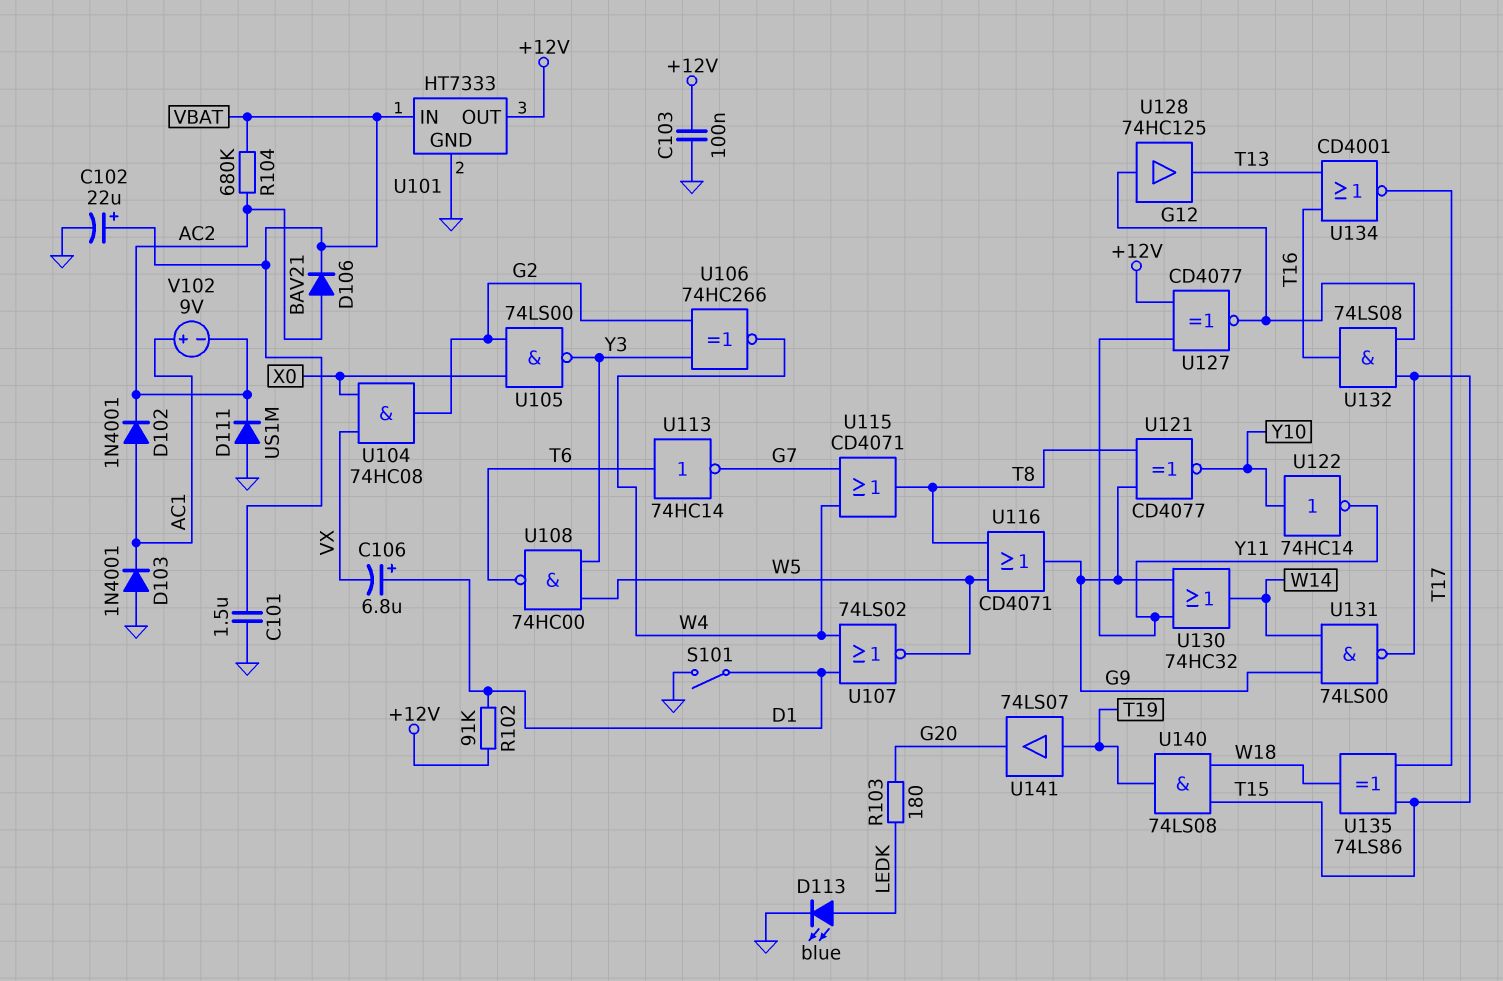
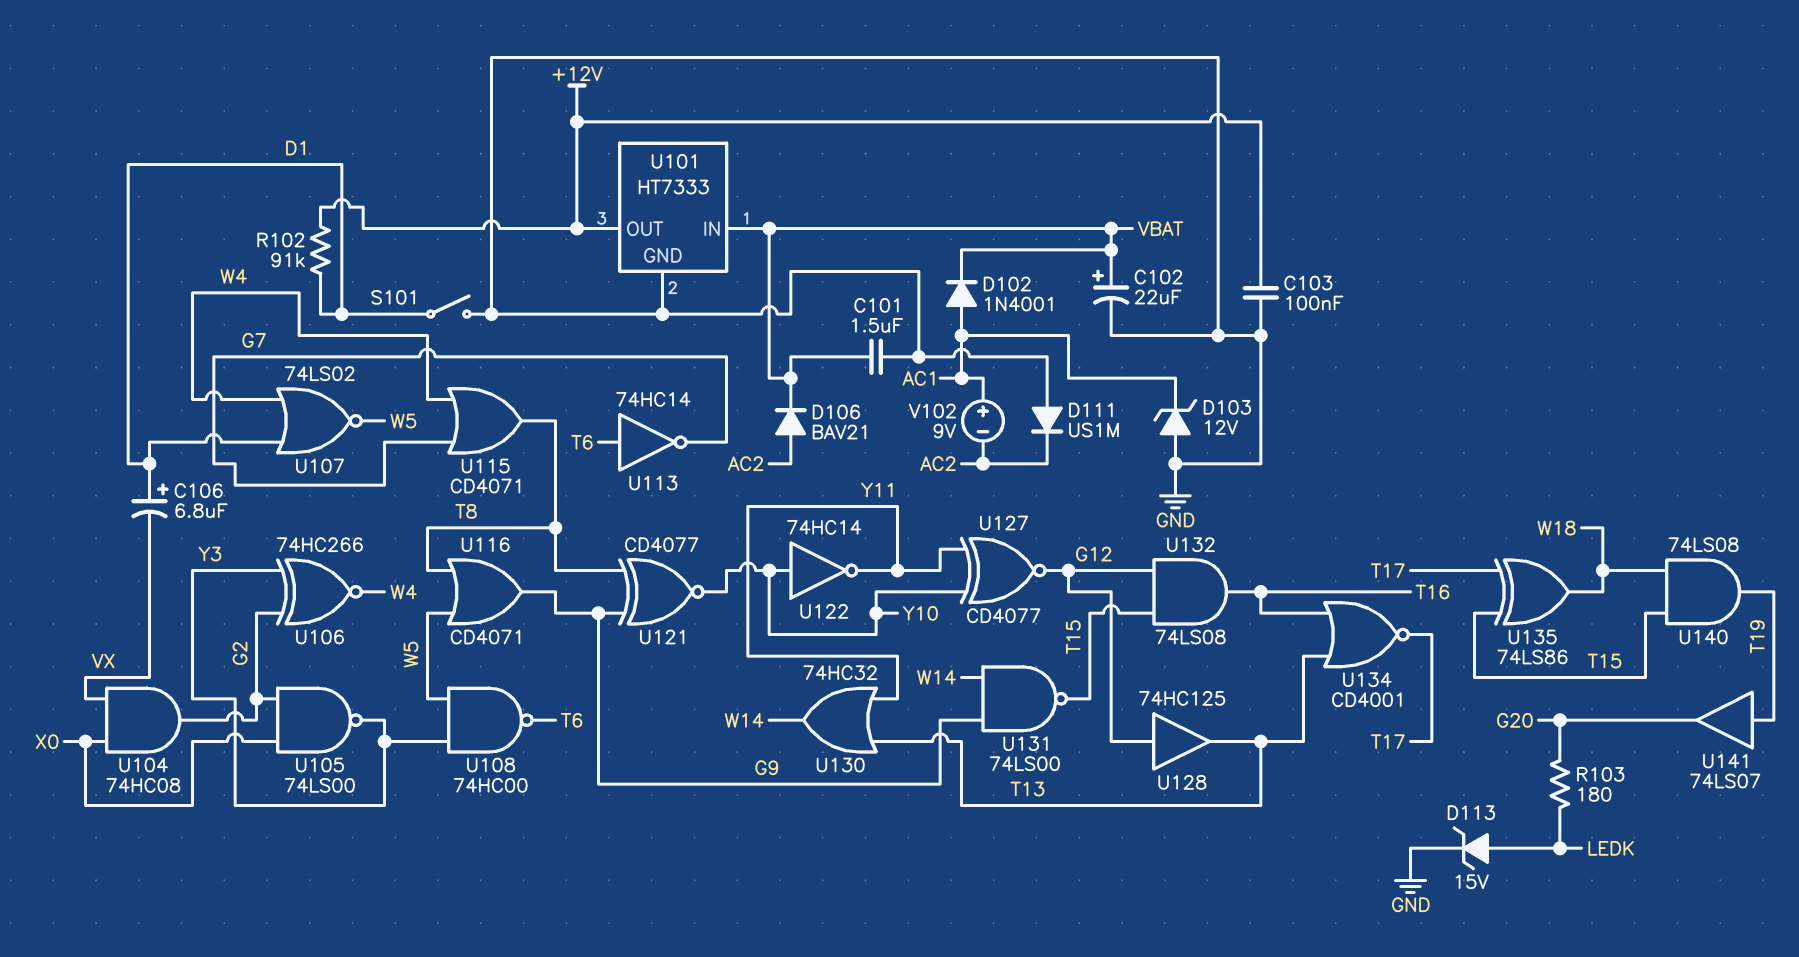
D102: diode 1N4001 (A AC1, K AC2) -> diode 1N4001 (A AC1, K VBAT)
D103: diode 1N4001 (A GND, K AC1) -> zener 12V (A GND, K AC1)
D113: LED blue (A LEDK, K GND) -> zener 15V (A LEDK, K GND)
R104: 680k (AC2, VBAT) -> none
U127: XNOR CD4077 (in +12V, in Y11, out G12) -> XNOR CD4077 (in Y10, in Y11, out G12)
U130: OR 74HC32 (in G9, in Y11, out W14) -> OR 74HC32 (in T13, in Y11, out W14)

